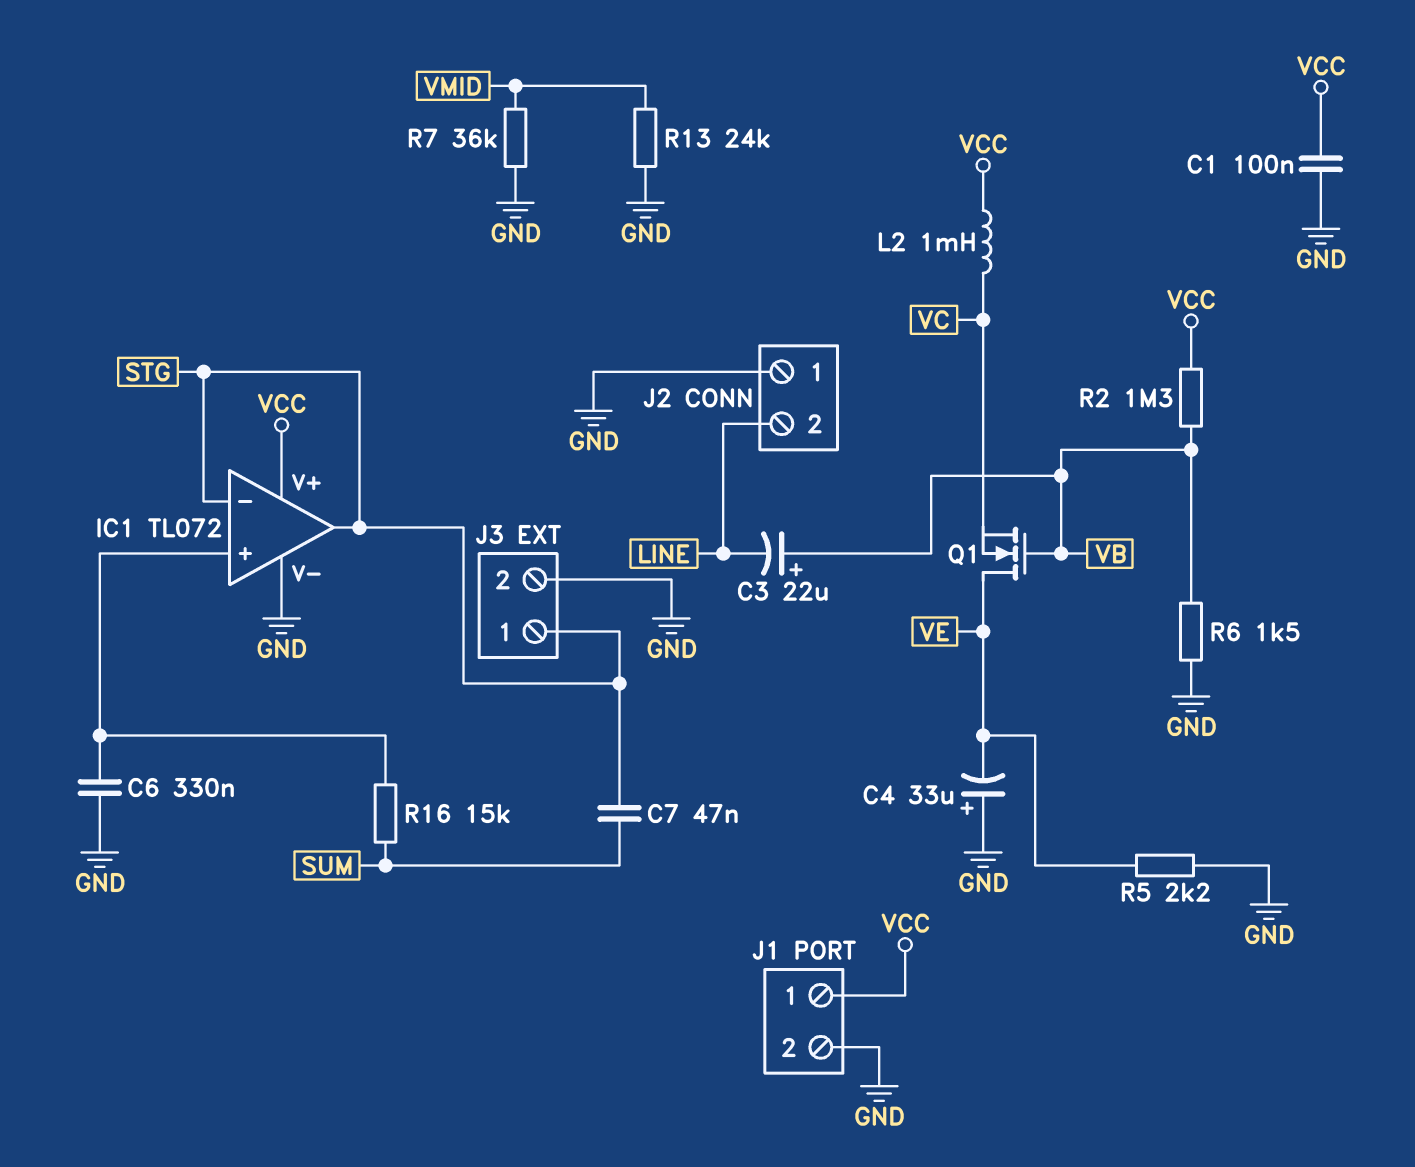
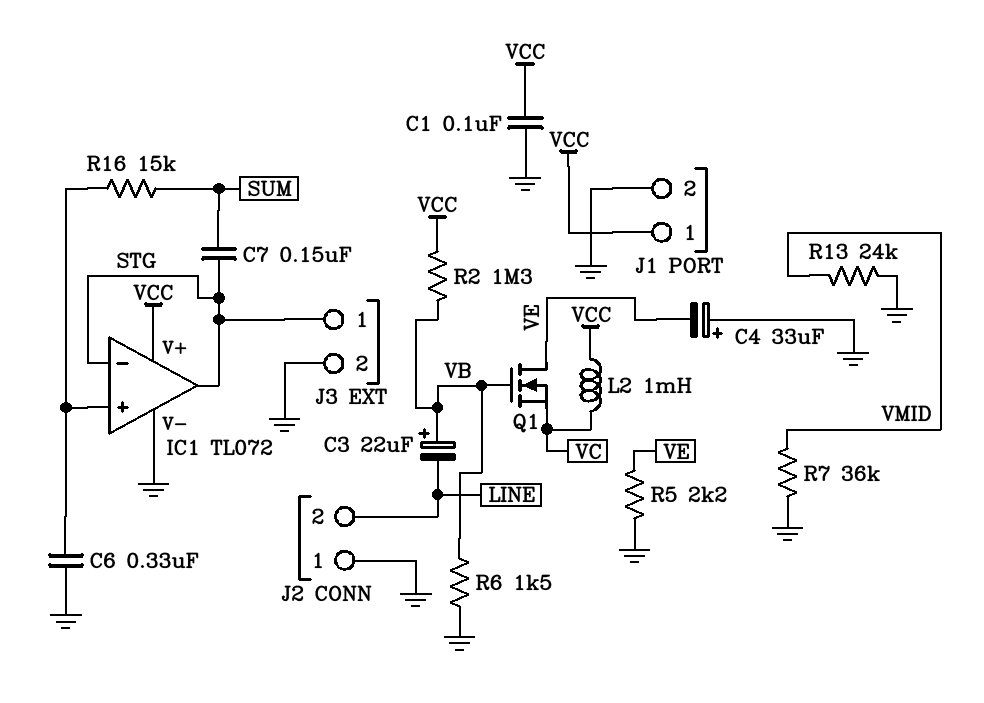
C7: 47nF (STG, SUM) -> 150nF (STG, SUM)

